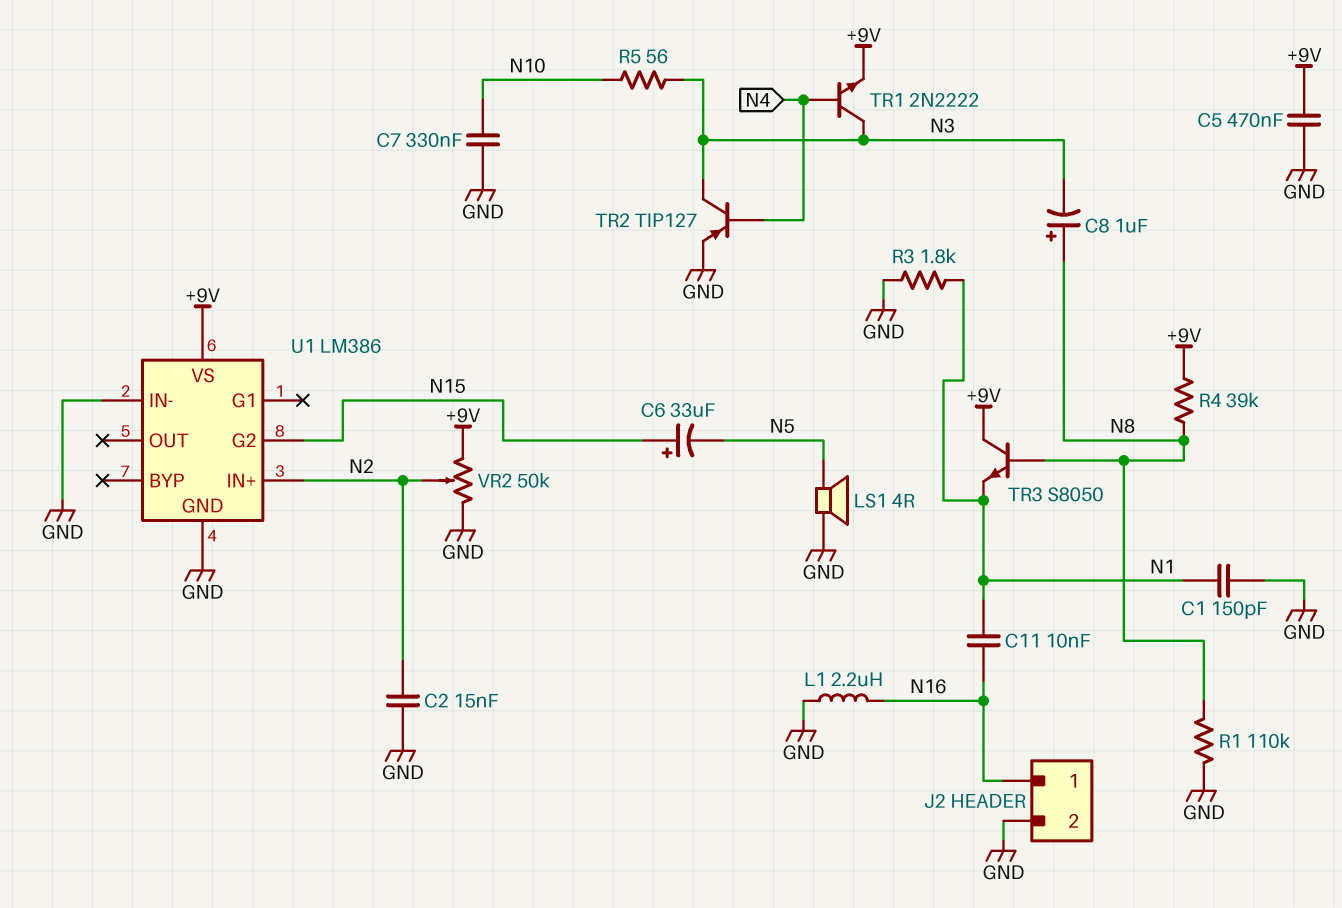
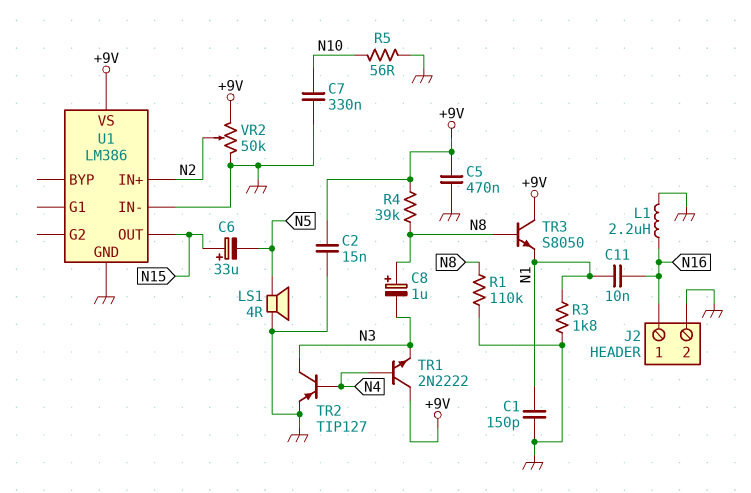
C2: 15nF (GND, N2) -> 15nF (+9V, GND)
R5: 56 (N3, N10) -> 56 (GND, N10)
TR1: NPN 2N2222 (B N4, C N3, E +9V) -> NPN 2N2222 (B N4, C +9V, E N3)
U1 pin G2: N15 -> none
U1 pin OUT: none -> N15

